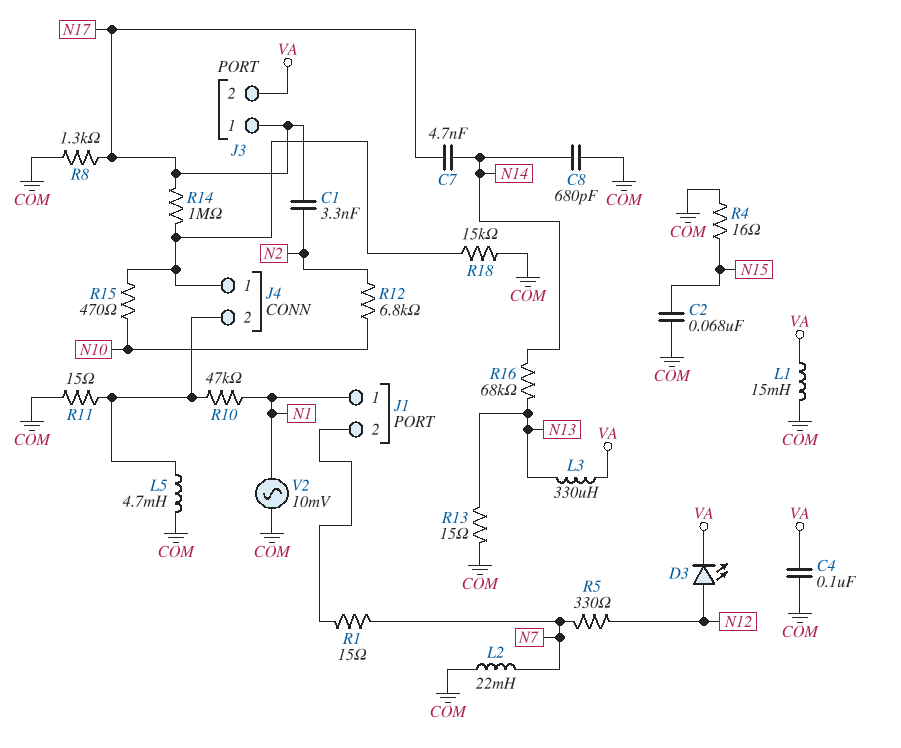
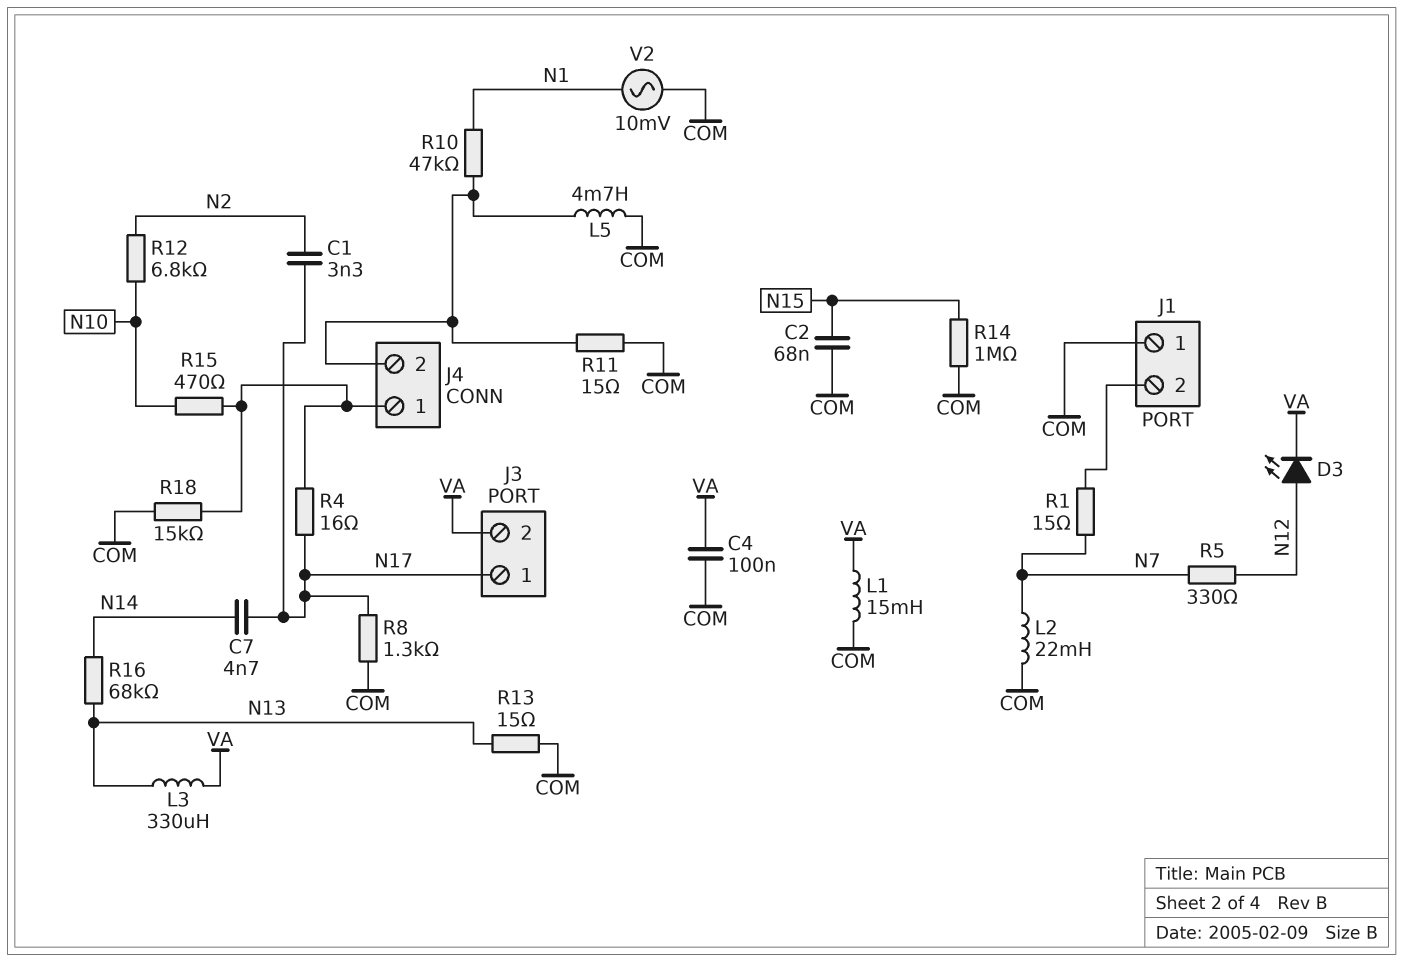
C8: 680pF (COM, N14) -> none
J1 pin 1: N1 -> COM
R4: 16 (COM, N15) -> 16 (J4/1, N17)
R14: 1M (J4/1, N17) -> 1M (COM, N15)

